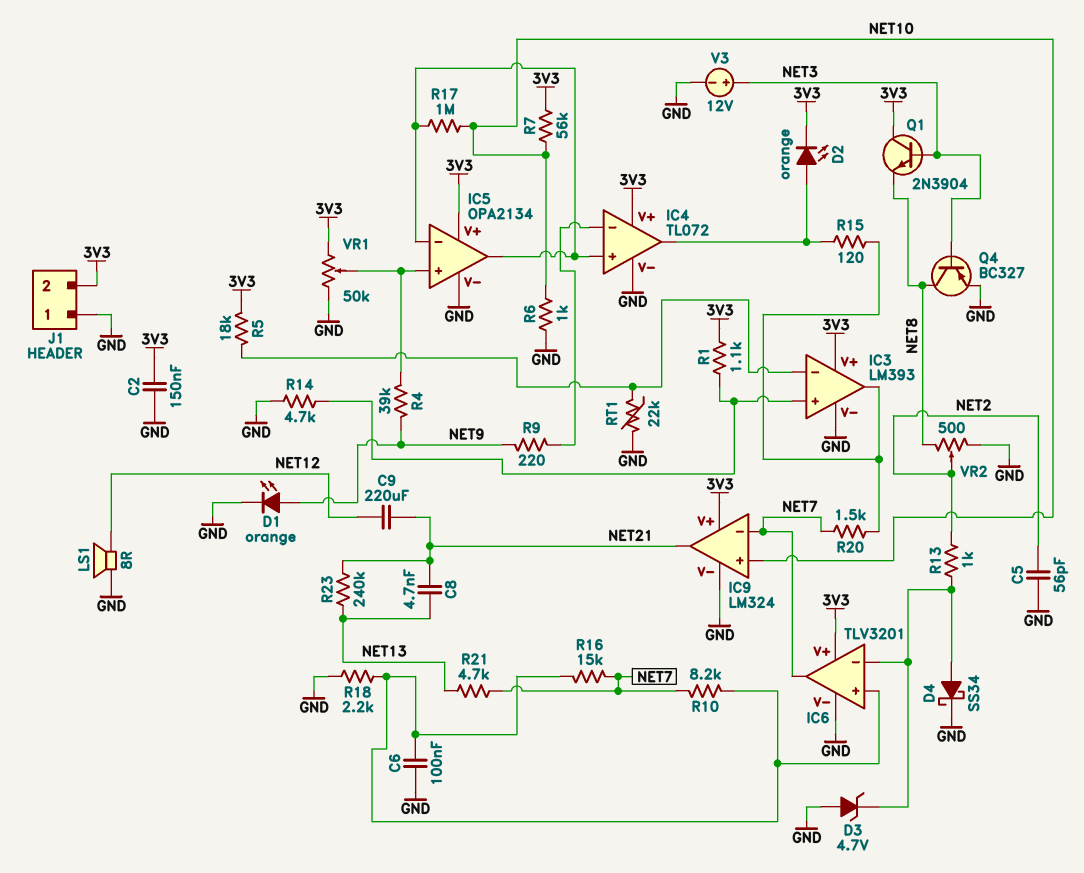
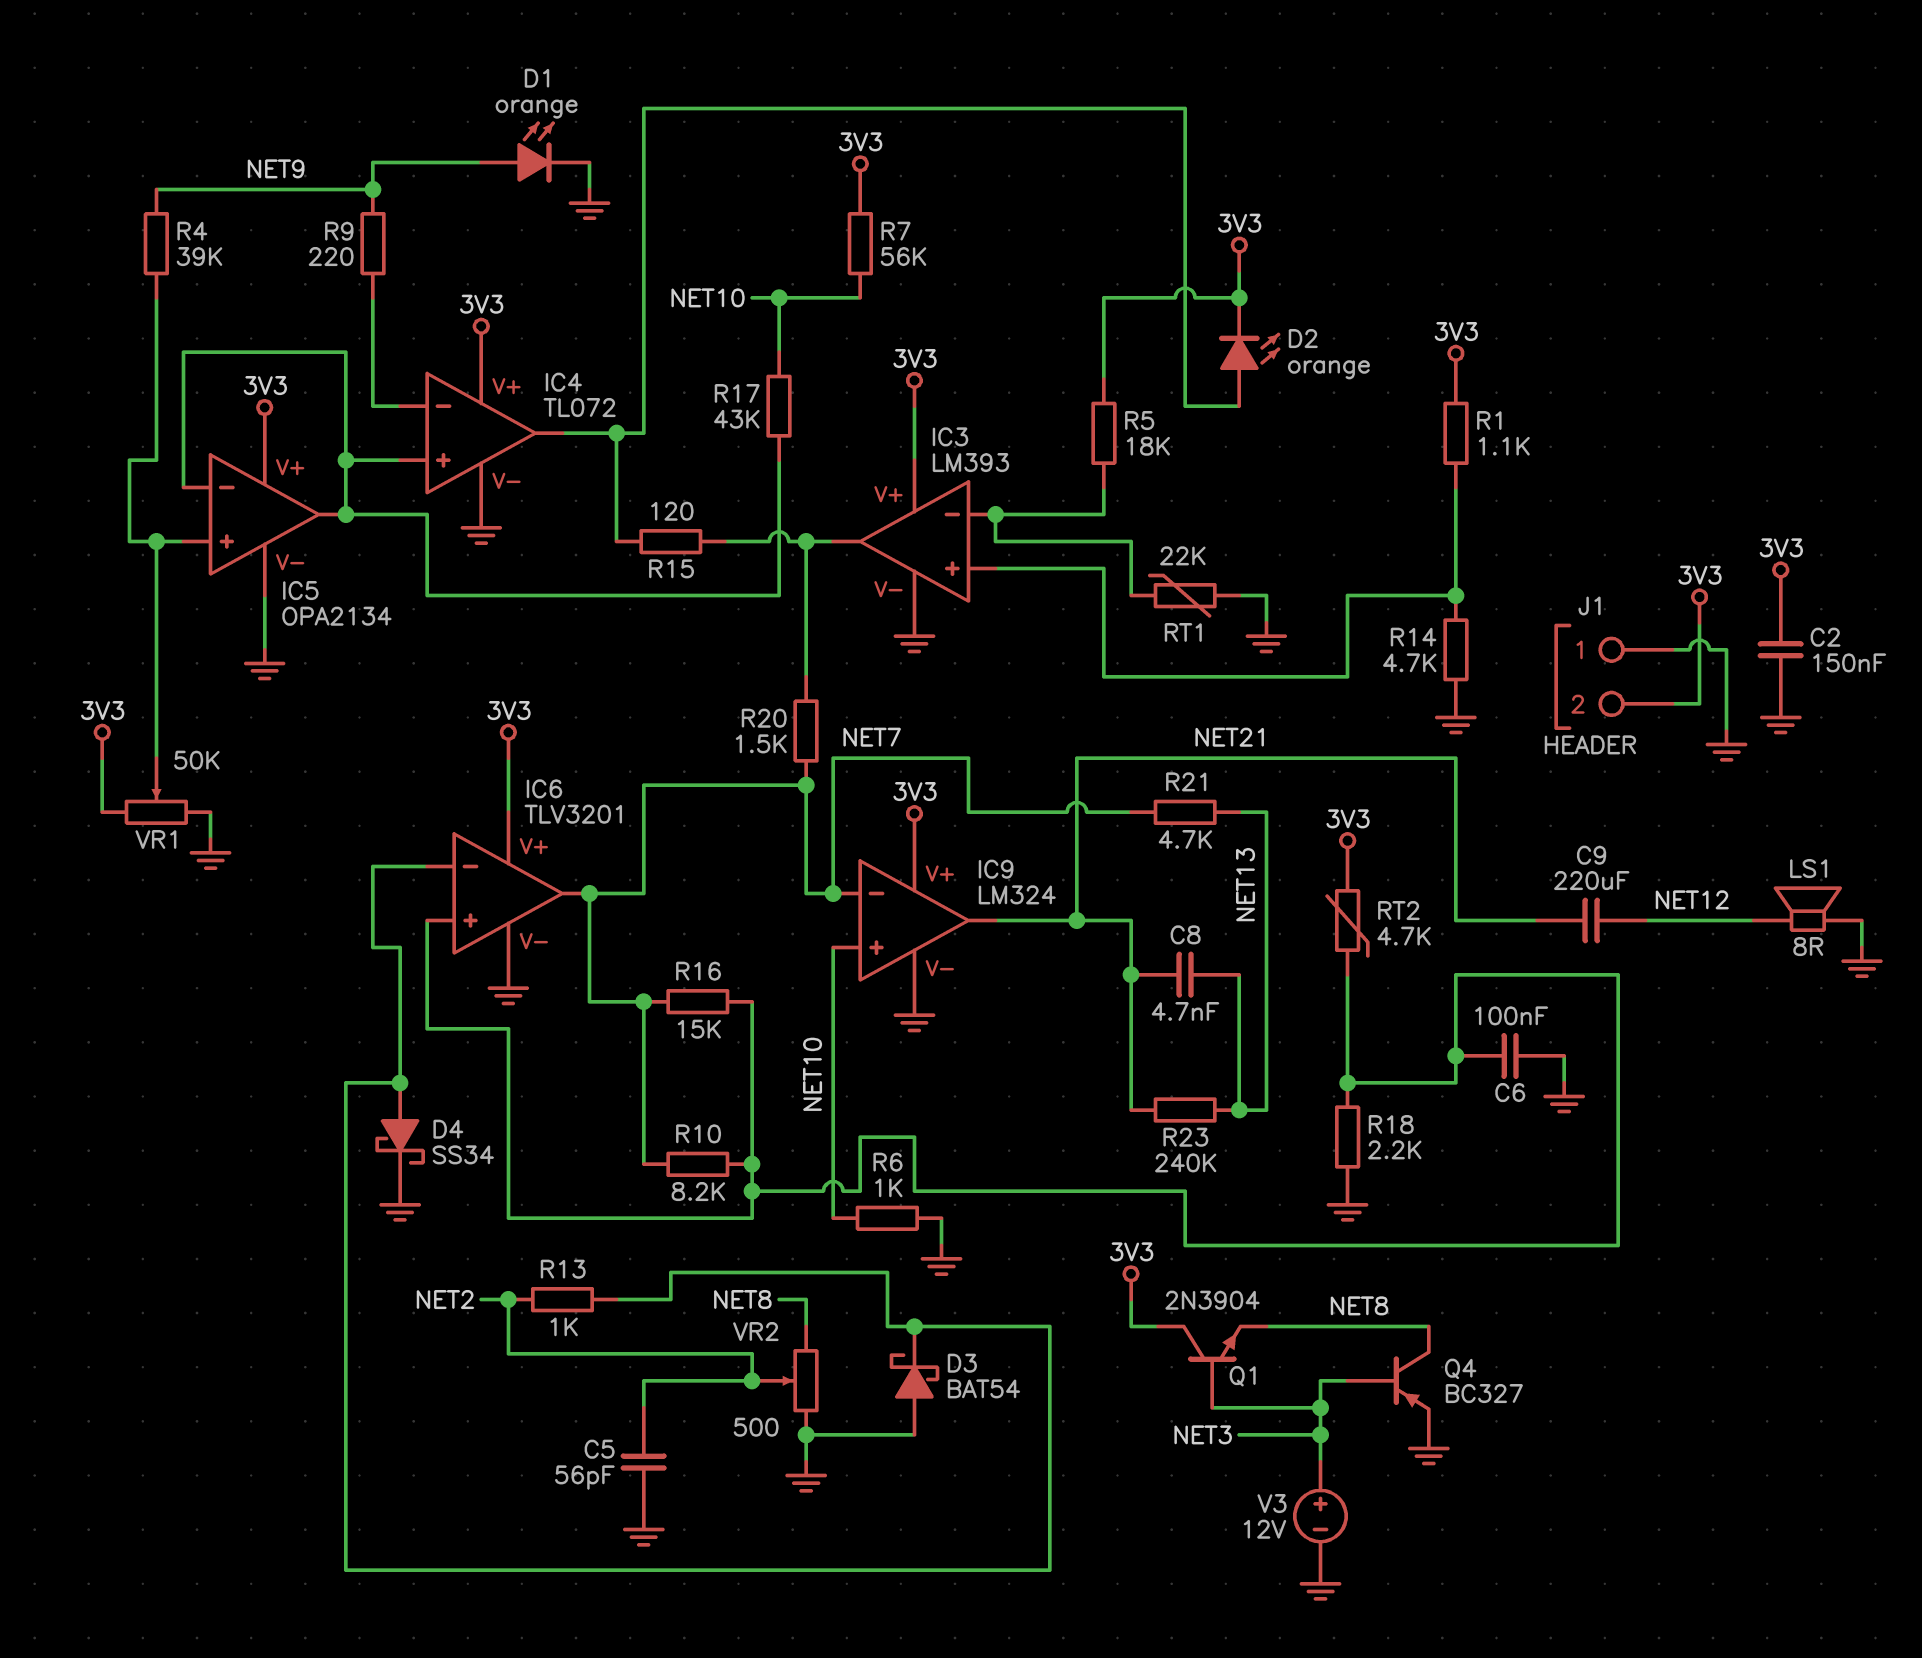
D3: zener 4.7V (A GND, K IC6/in-) -> schottky BAT54 (A GND, K IC6/in-)
R17: 1M (IC4/in+, NET10) -> 43k (IC4/in+, NET10)
RT2: none -> 4.7k (3V3, IC6/in+)

